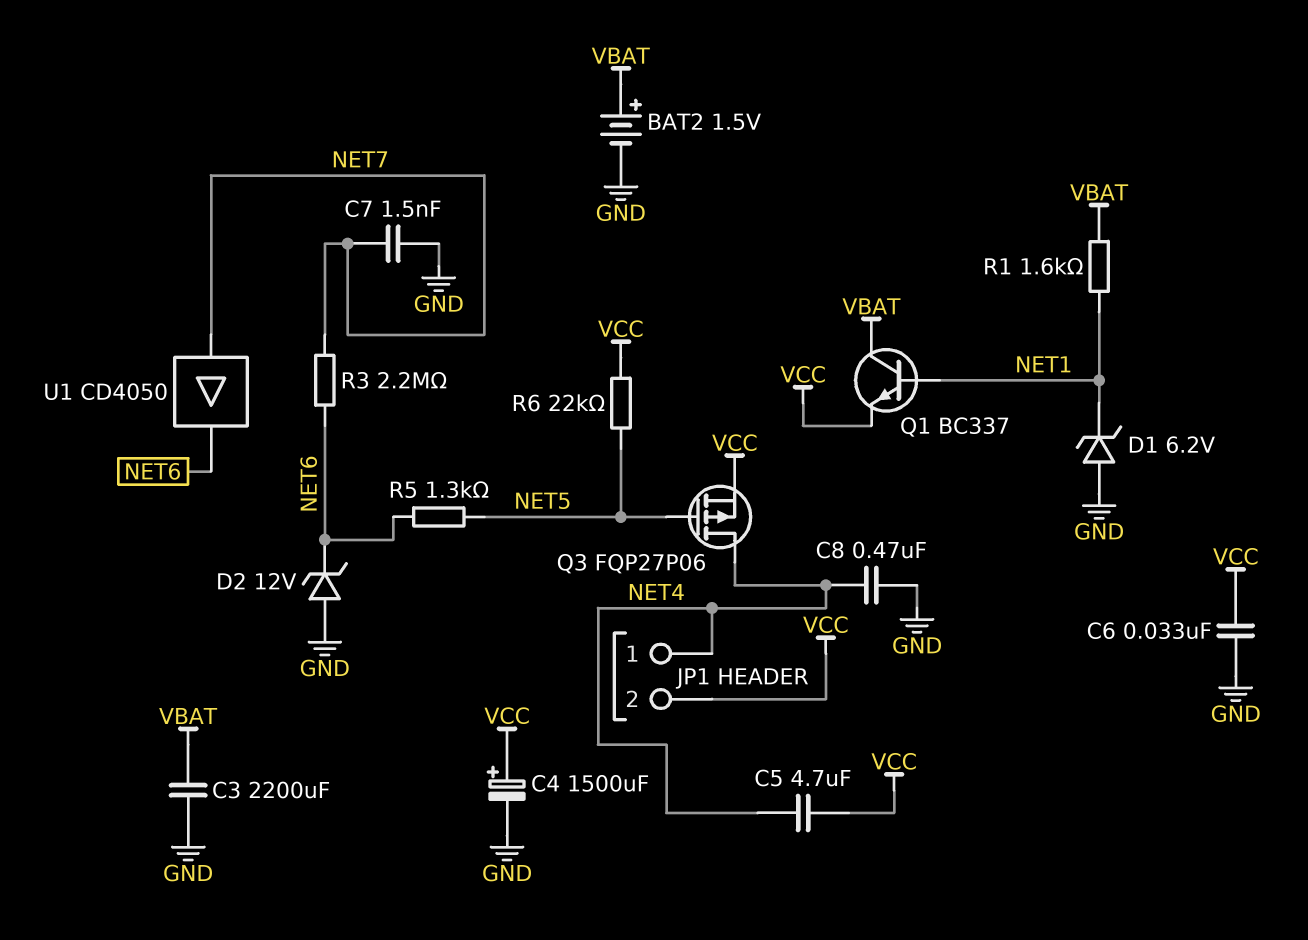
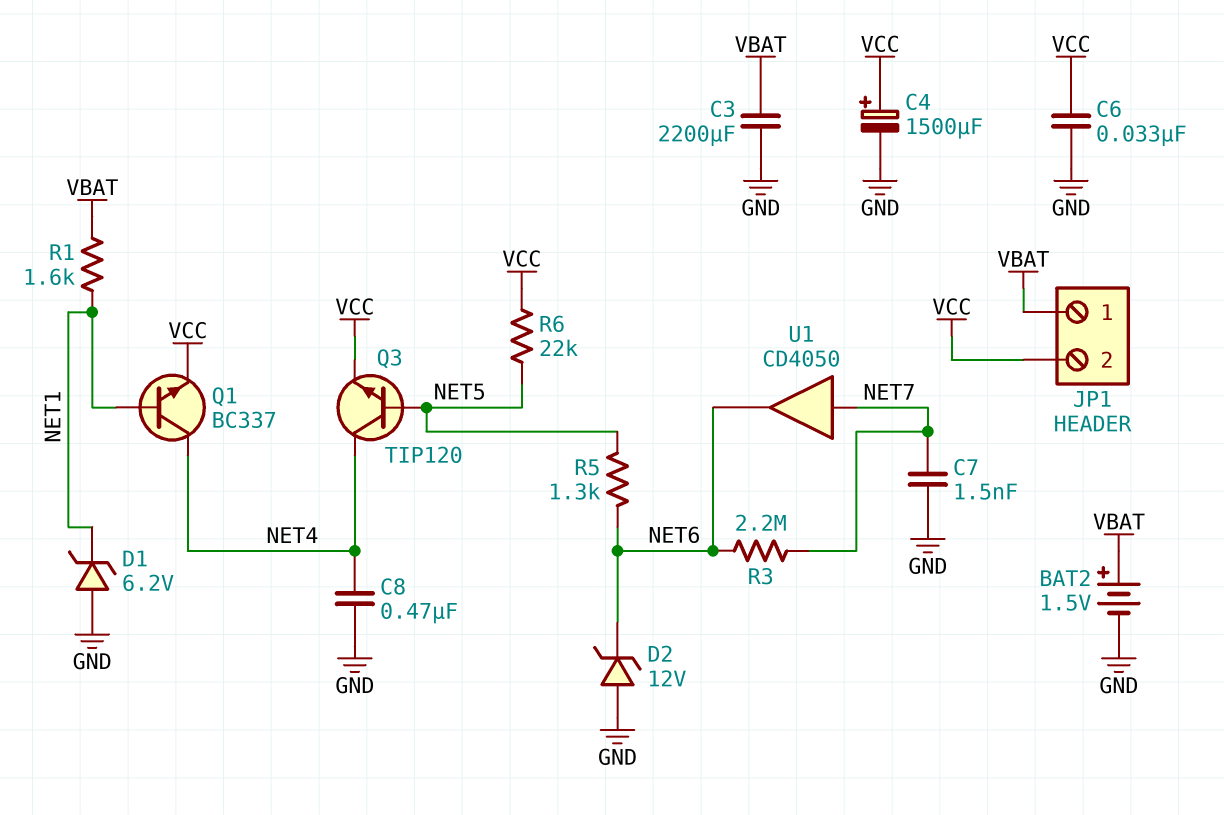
C5: 4.7uF (NET4, VCC) -> none
JP1 pin 1: NET4 -> VBAT
Q1: NPN BC337 (B NET1, C VBAT, E VCC) -> NPN BC337 (B NET1, C NET4, E VCC)
Q3: PMOS FQP27P06 (G NET5, D NET4, S VCC) -> NPN TIP120 (B NET5, C NET4, E VCC)

